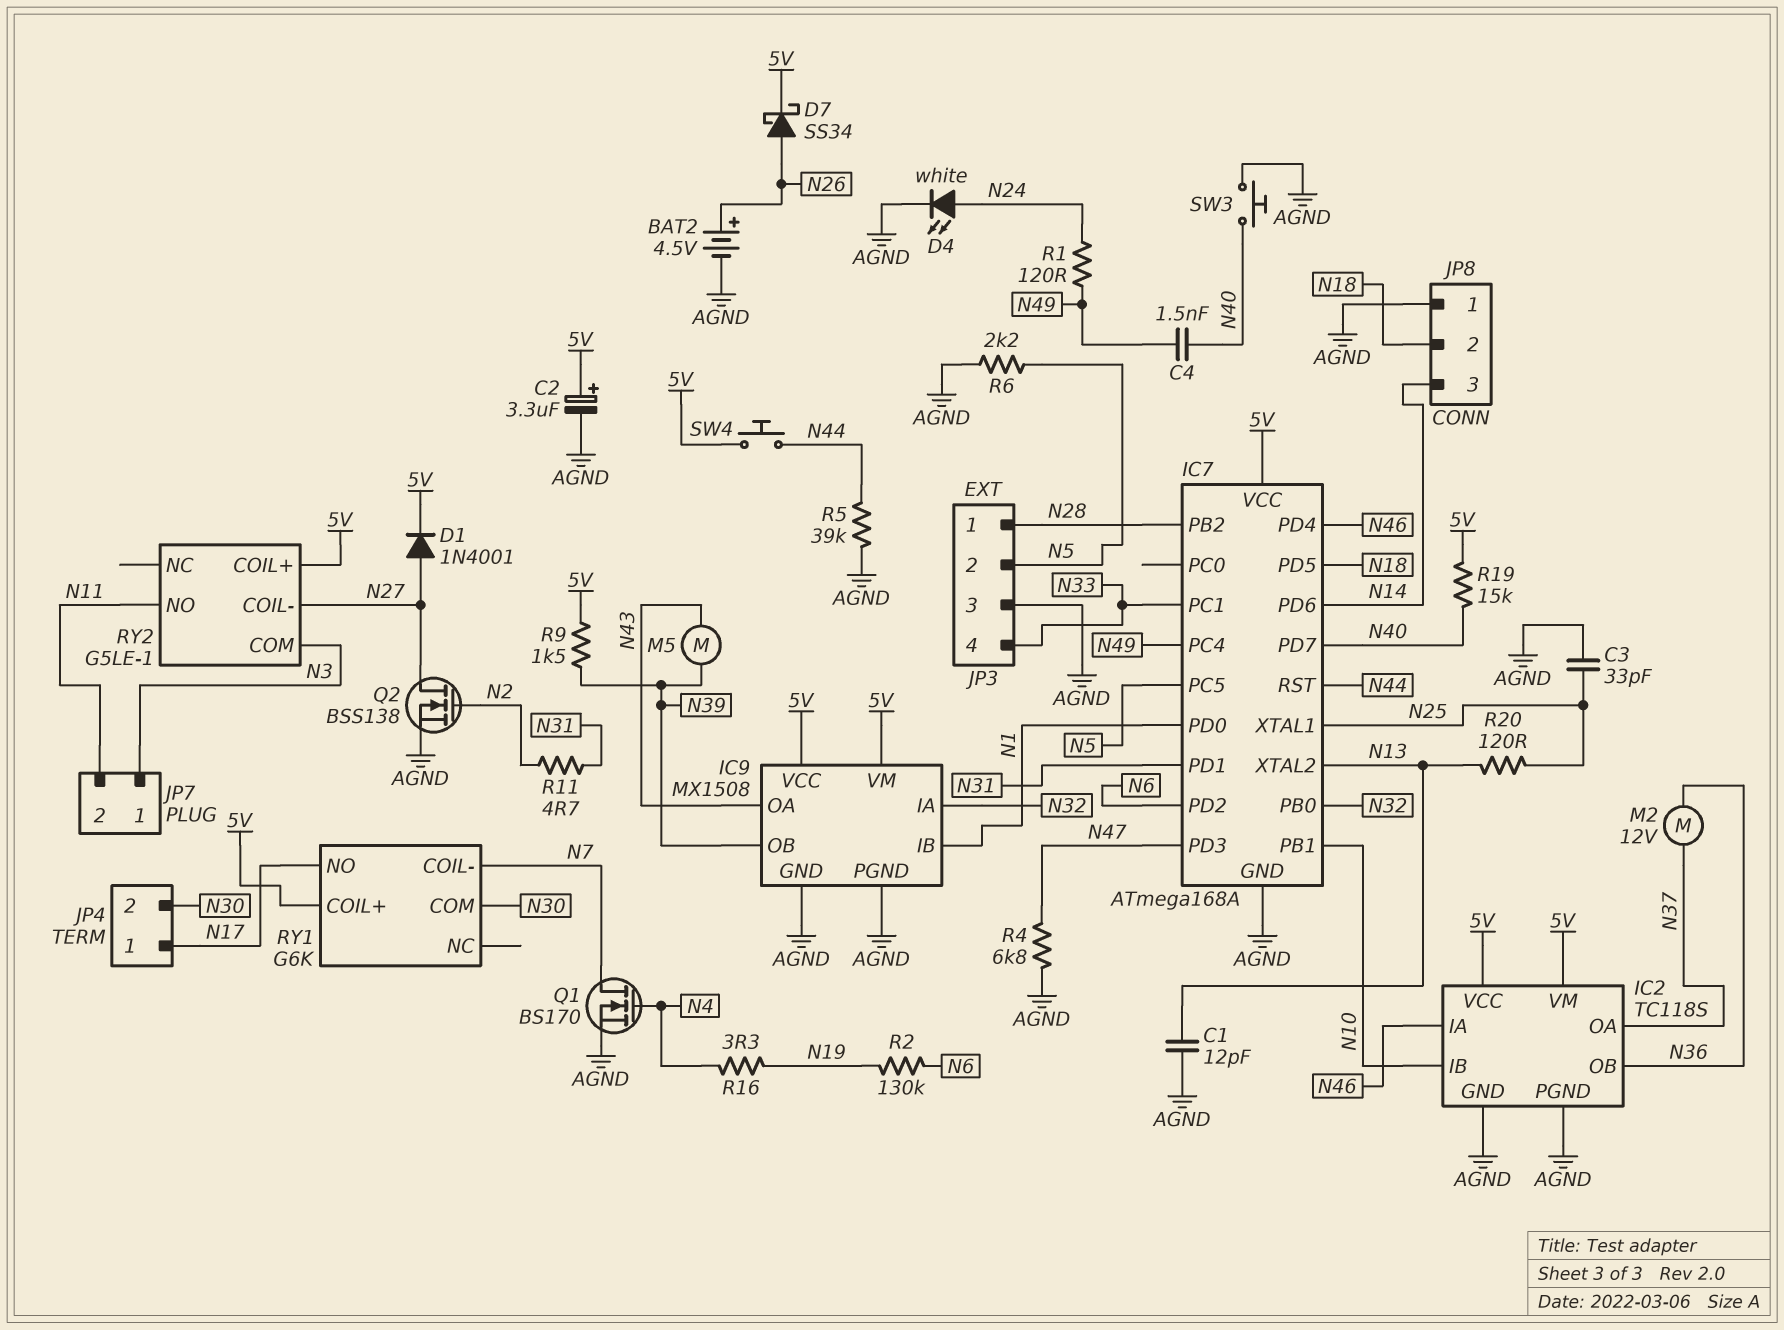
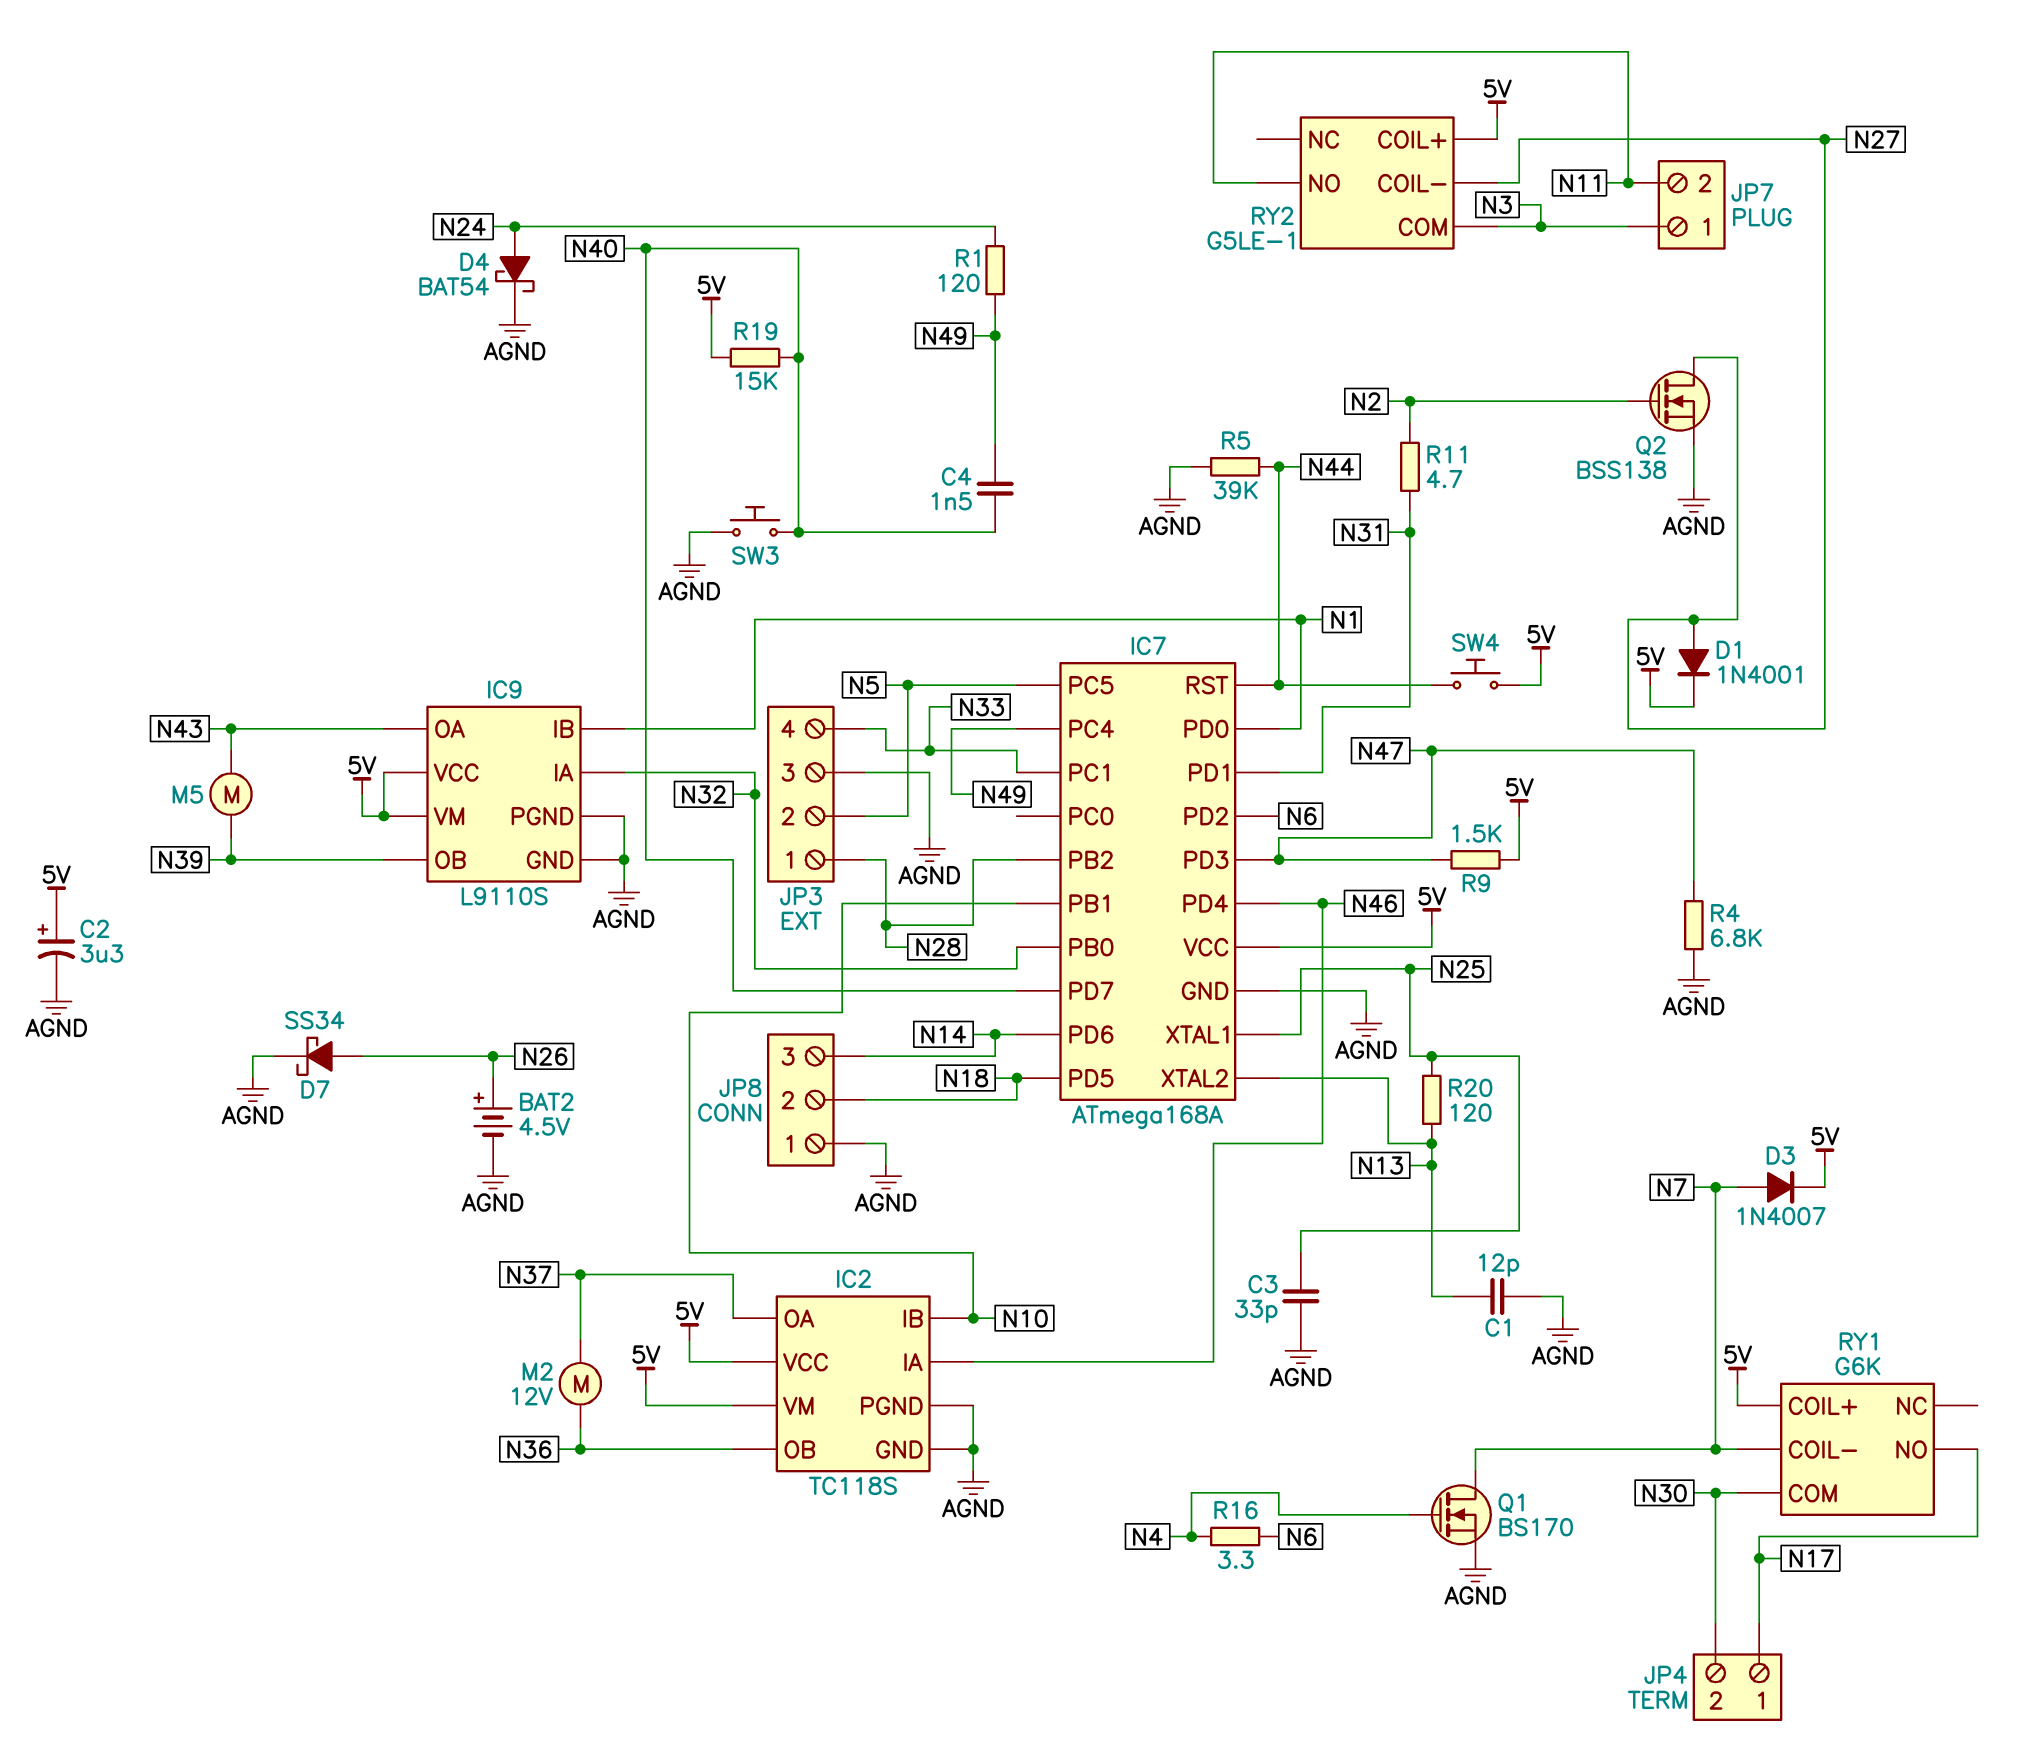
D3: none -> diode 1N4007 (A N7, K 5V)
D4: LED white (A N24, K AGND) -> schottky BAT54 (A N24, K AGND)
D7: schottky SS34 (A N26, K 5V) -> schottky SS34 (A N26, K AGND)
IC9: MX1508 -> L9110S
R2: 130k (N6, N19) -> none
R6: 2.2k (AGND, N5) -> none
R9: 1.5k (5V, N39) -> 1.5k (5V, N47)
R16: 3.3 (N4, N19) -> 3.3 (N4, N6)

